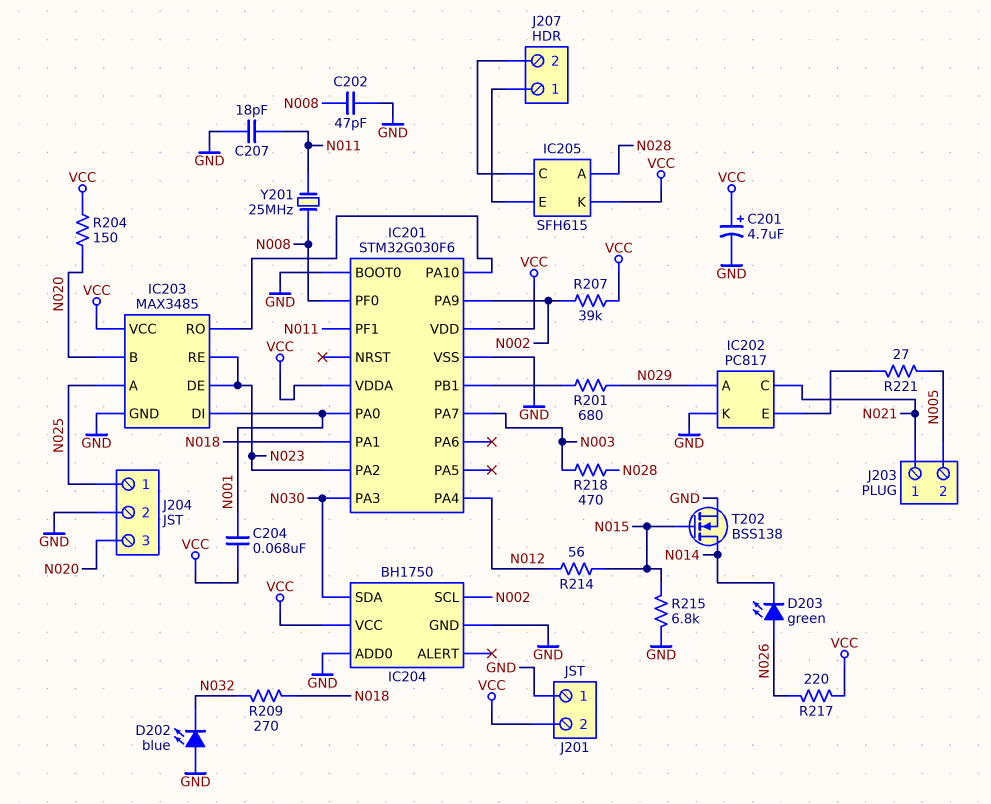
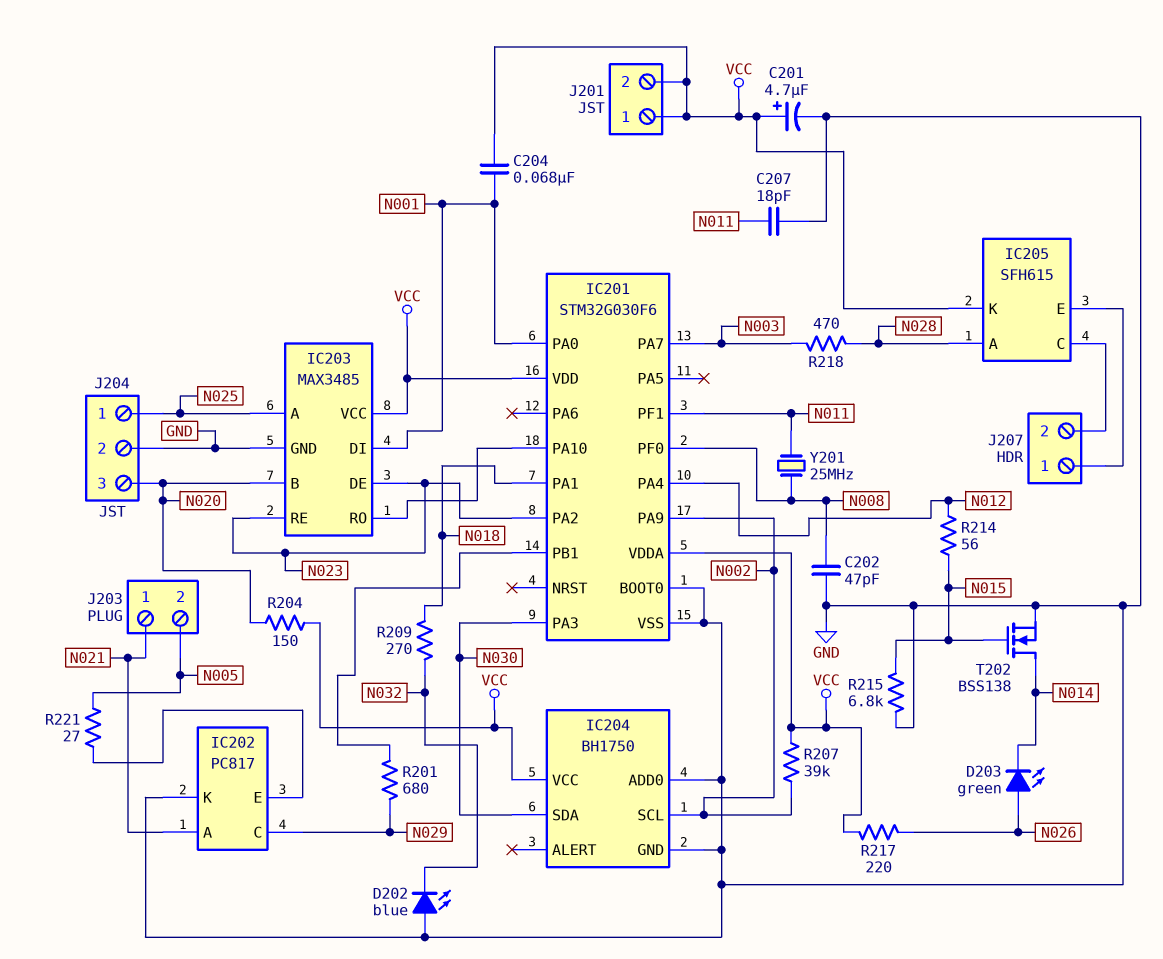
IC202 pin A: N029 -> N021
IC202 pin C: N021 -> N029
J201 pin 1: GND -> VCC

